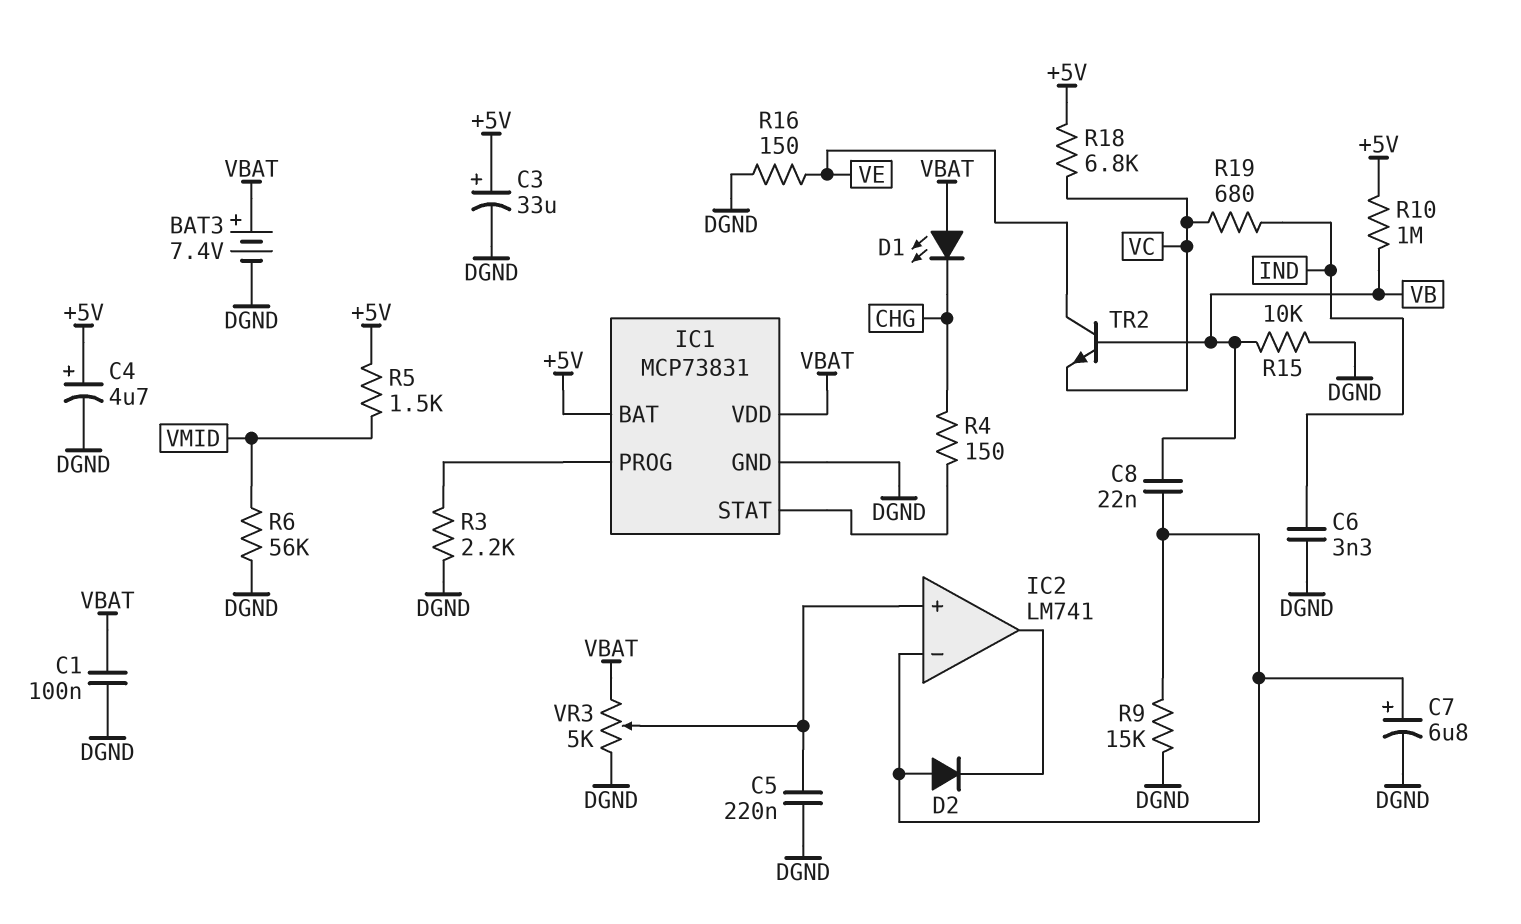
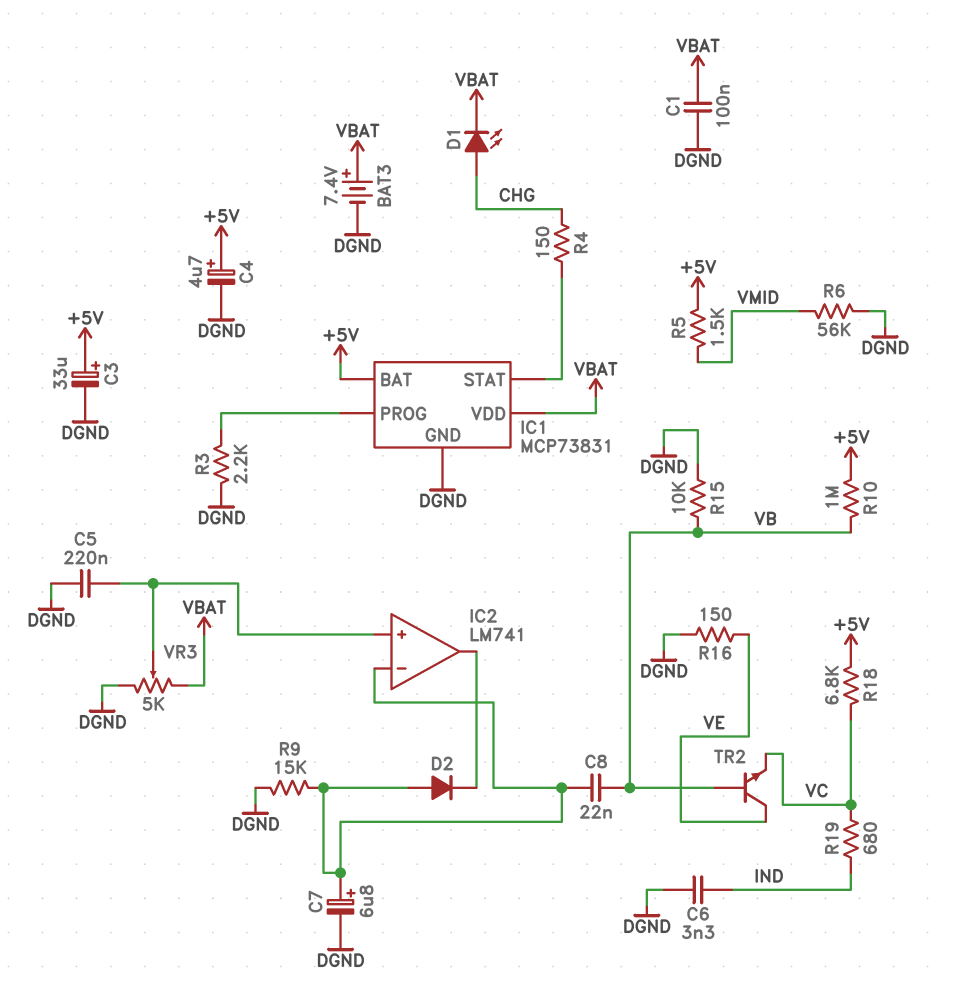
D1: LED (A VBAT, K CHG) -> LED (A CHG, K VBAT)

